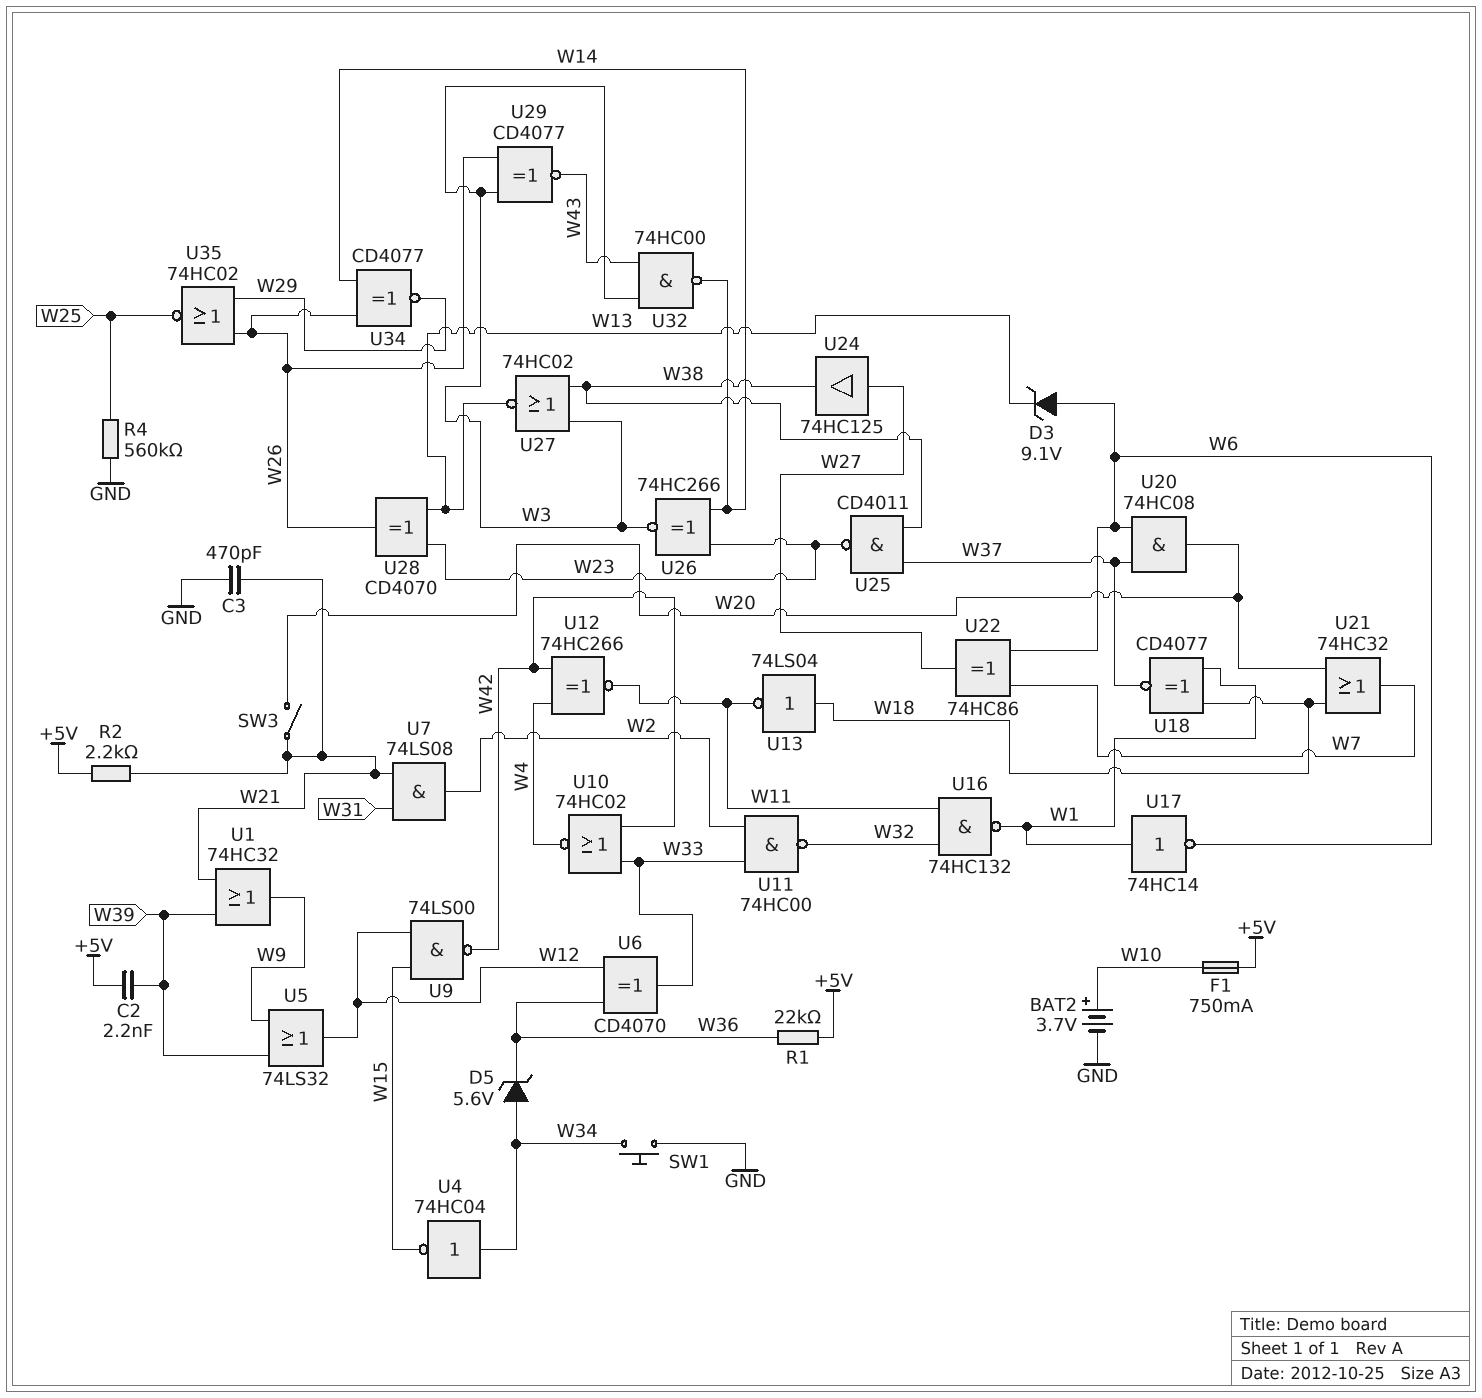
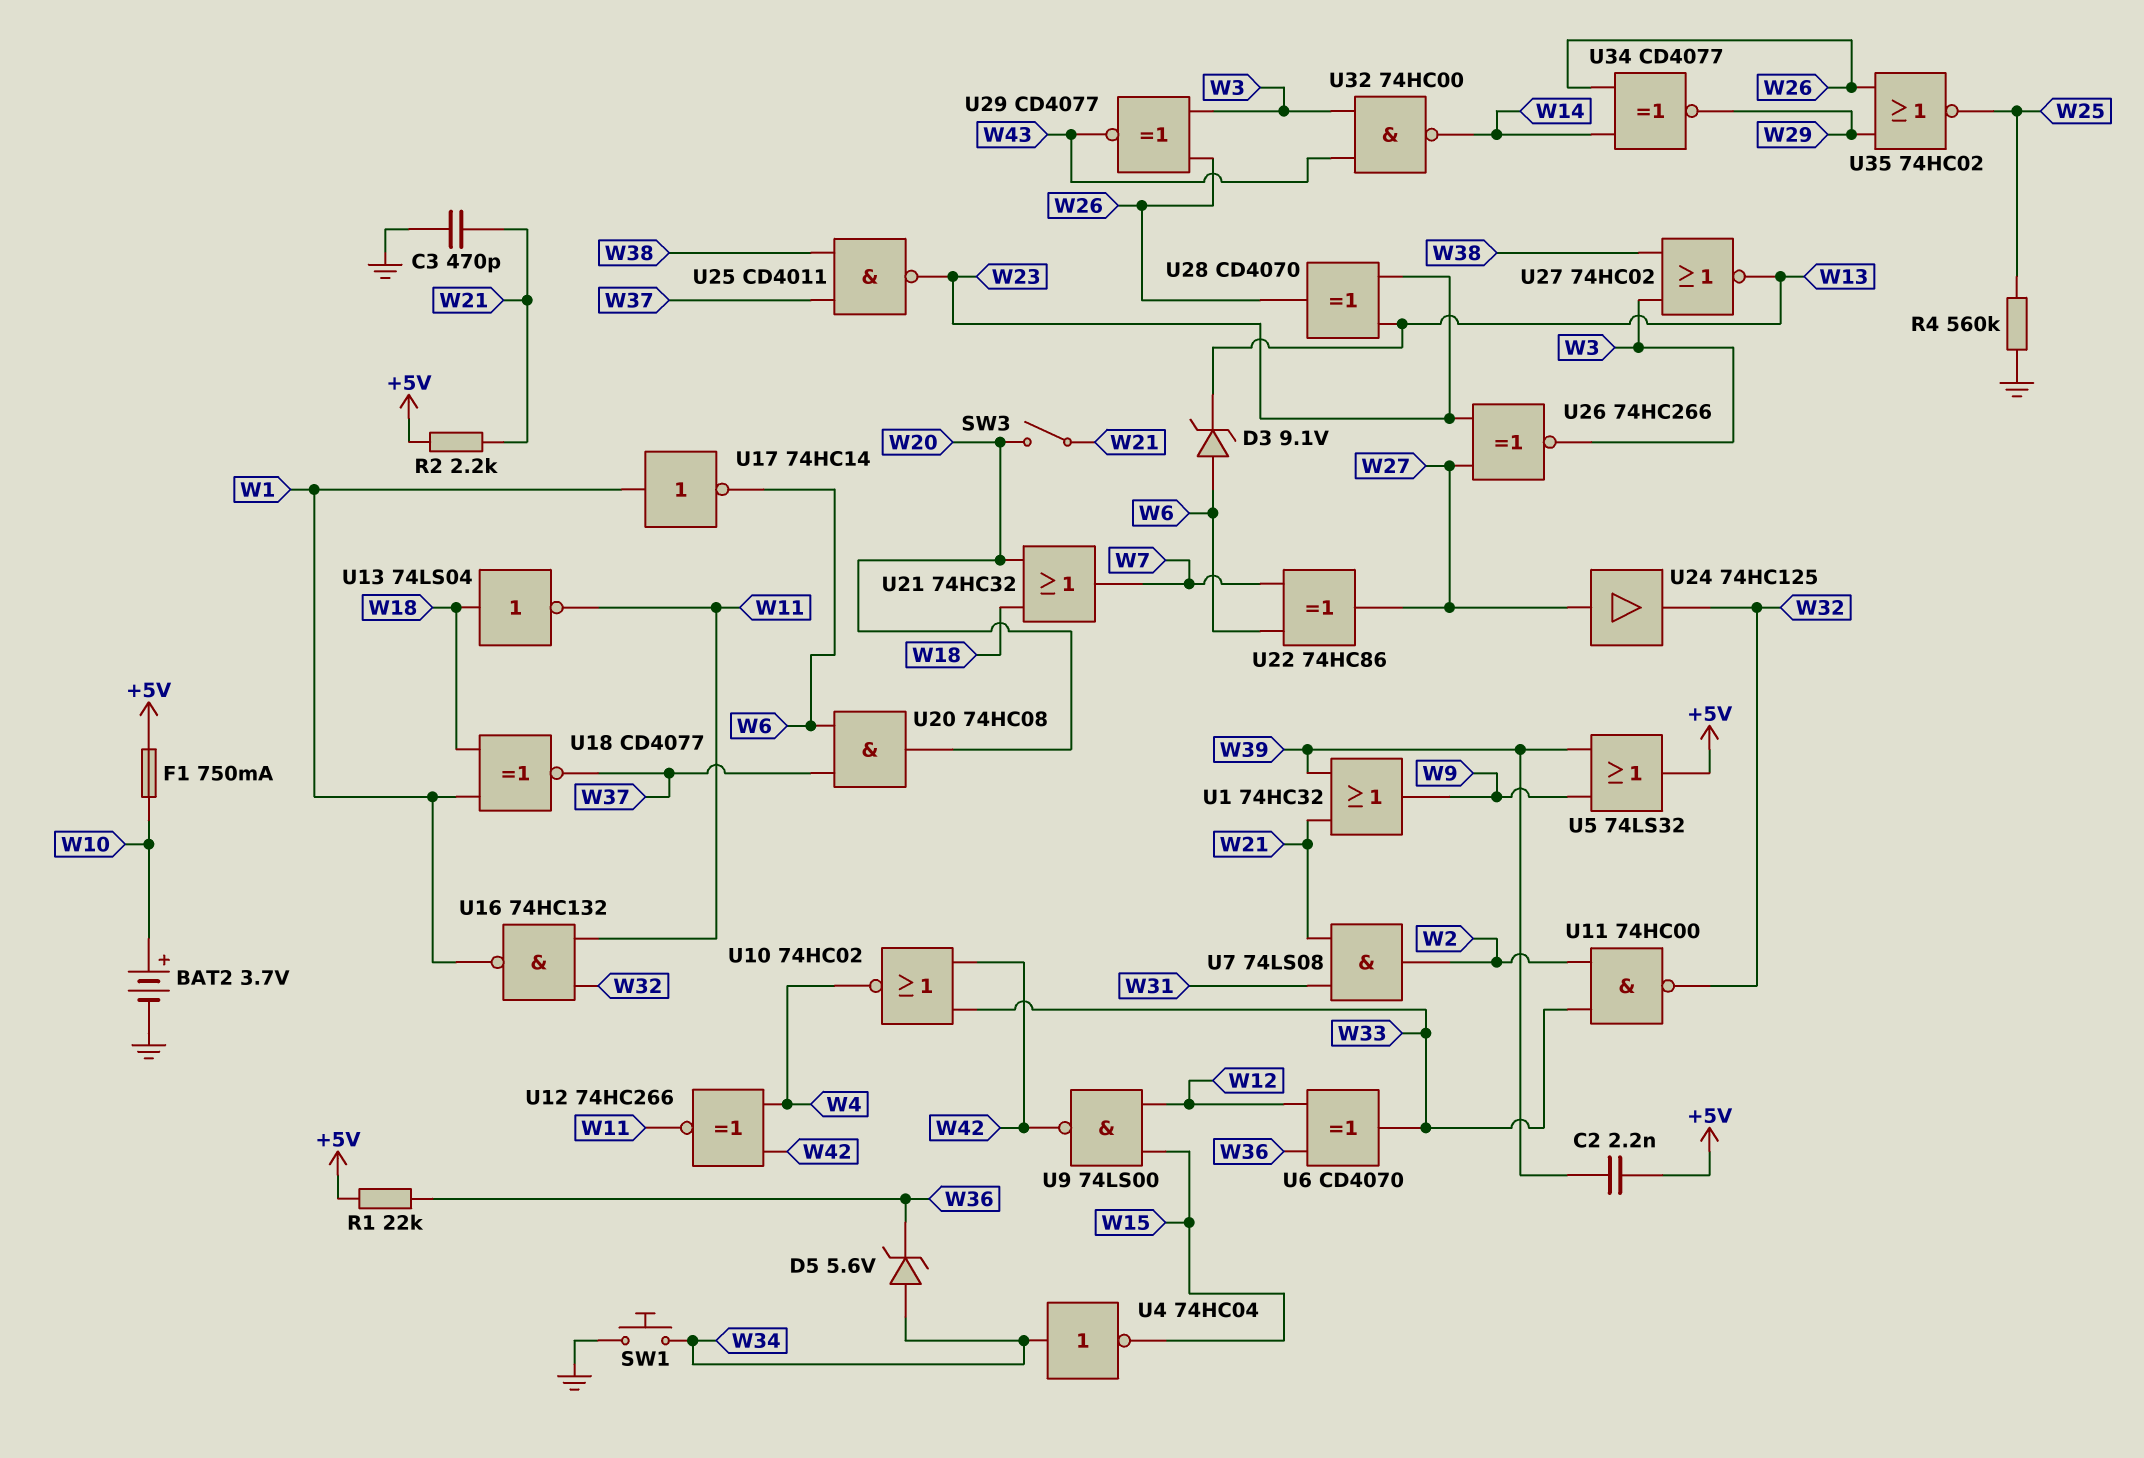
U5: OR 74LS32 (in W9, in W39, out W12) -> OR 74LS32 (in W9, in W39, out +5V)
U24: buffer 74HC125 (in W27, out W38) -> buffer 74HC125 (in W27, out W32)
U26: XNOR 74HC266 (in W14, in W23, out W3) -> XNOR 74HC266 (in W23, in W27, out W3)

